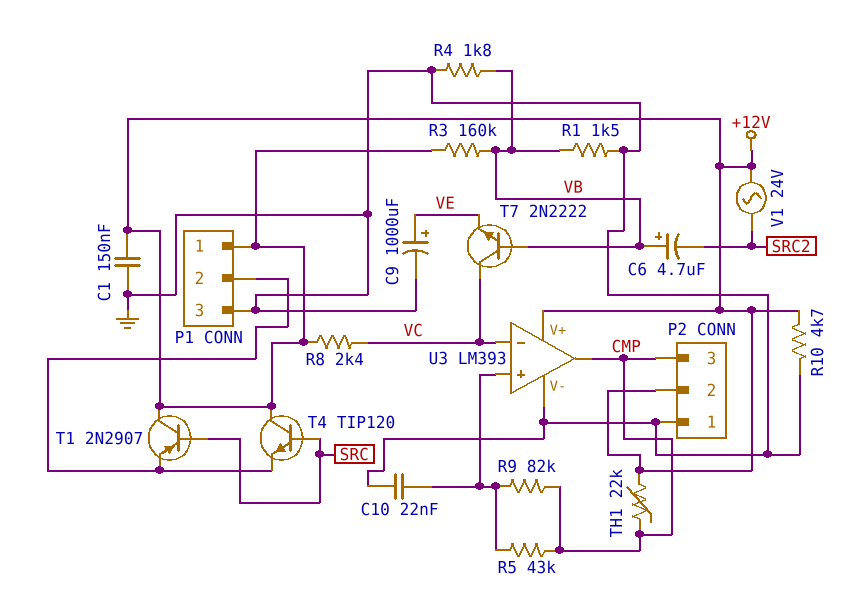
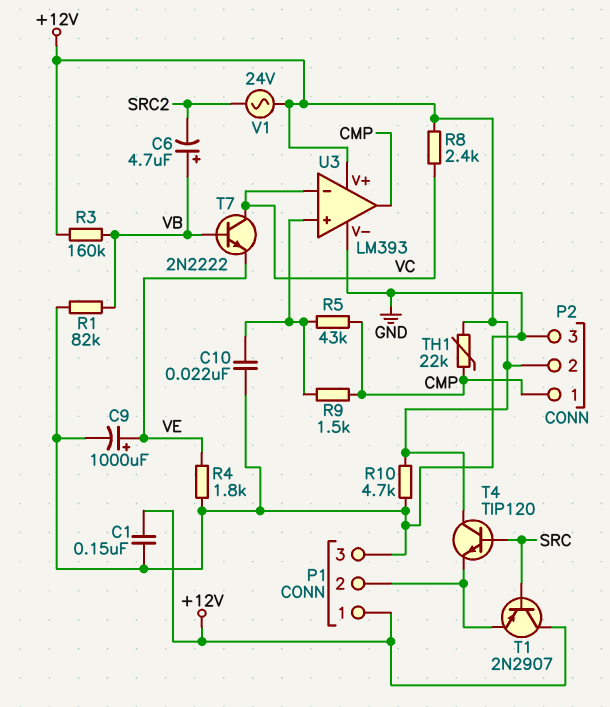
P2 pin 1: GND -> CMP
P2 pin 3: CMP -> GND
R1: 1.5k (GND, VB) -> 82k (GND, VB)
R4: 1.8k (GND, VB) -> 1.8k (GND, VE)
R9: 82k (CMP, U3/in+) -> 1.5k (CMP, U3/in+)

